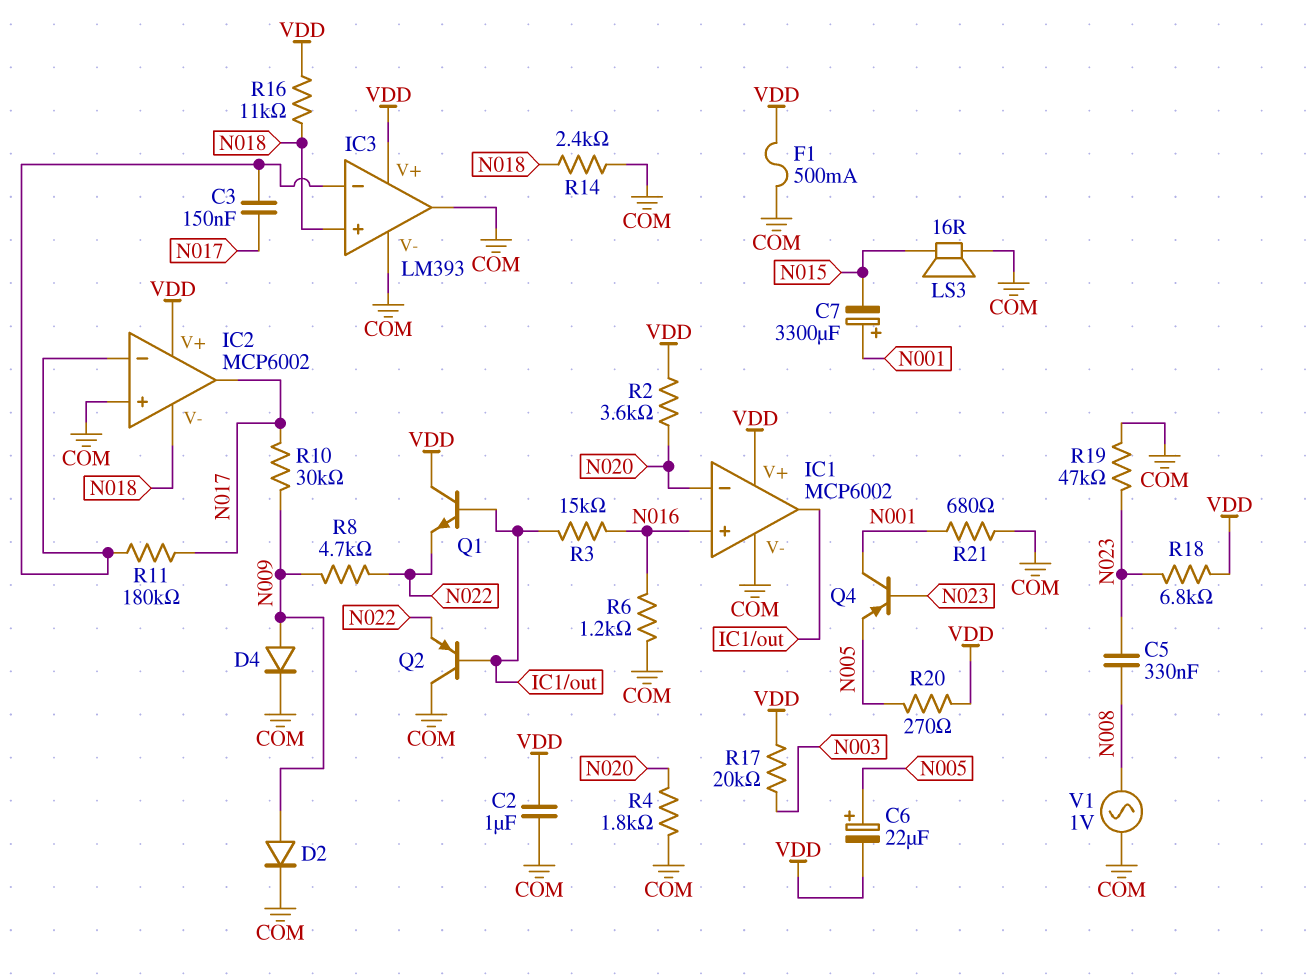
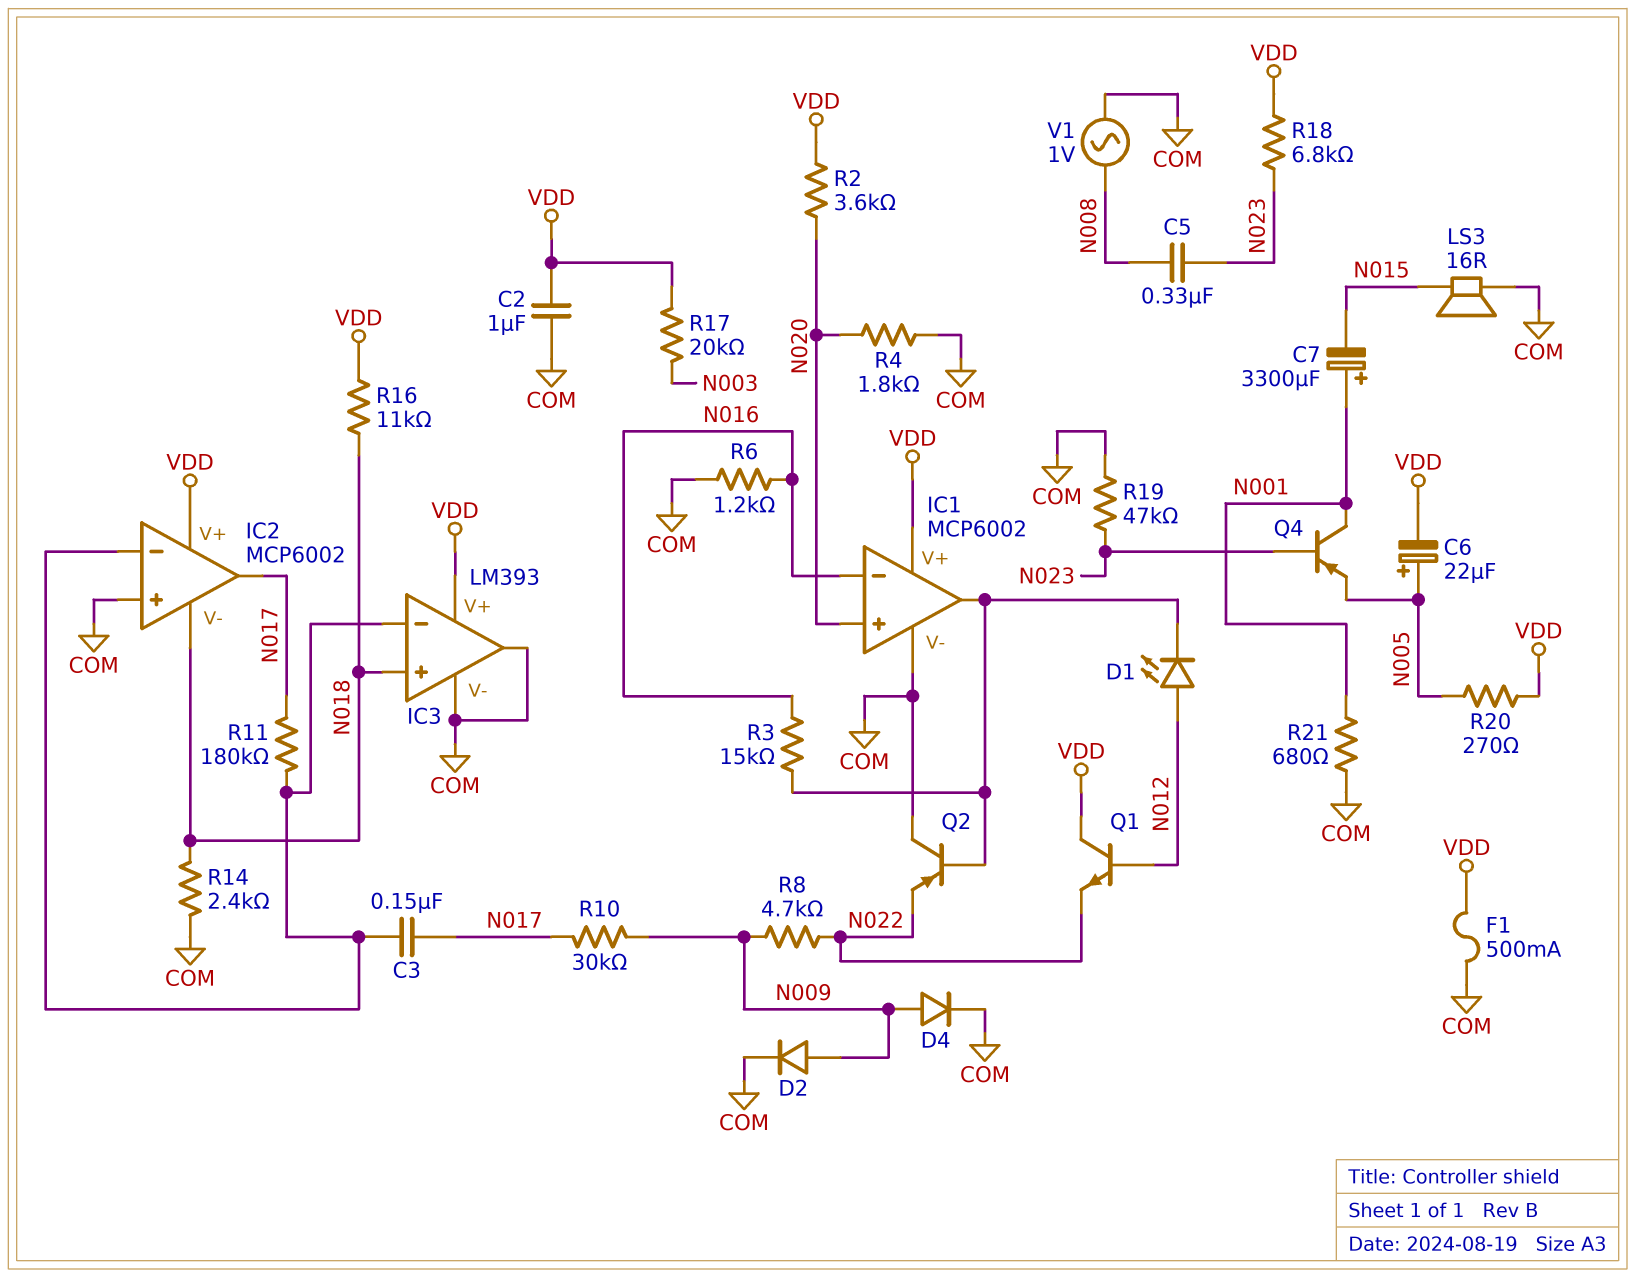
D1: none -> LED (A N012, K IC1/out)
IC1 pin in+: N016 -> N020
IC1 pin in-: N020 -> N016
Q1: NPN (B IC1/out, C VDD, E N022) -> NPN (B N012, C VDD, E N022)

